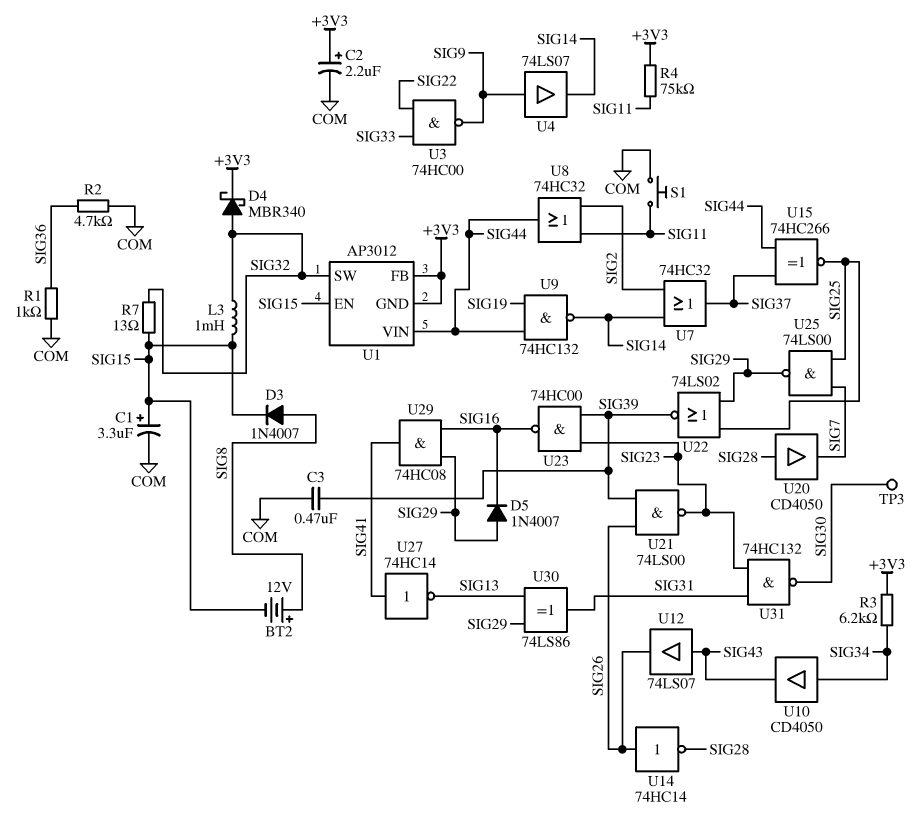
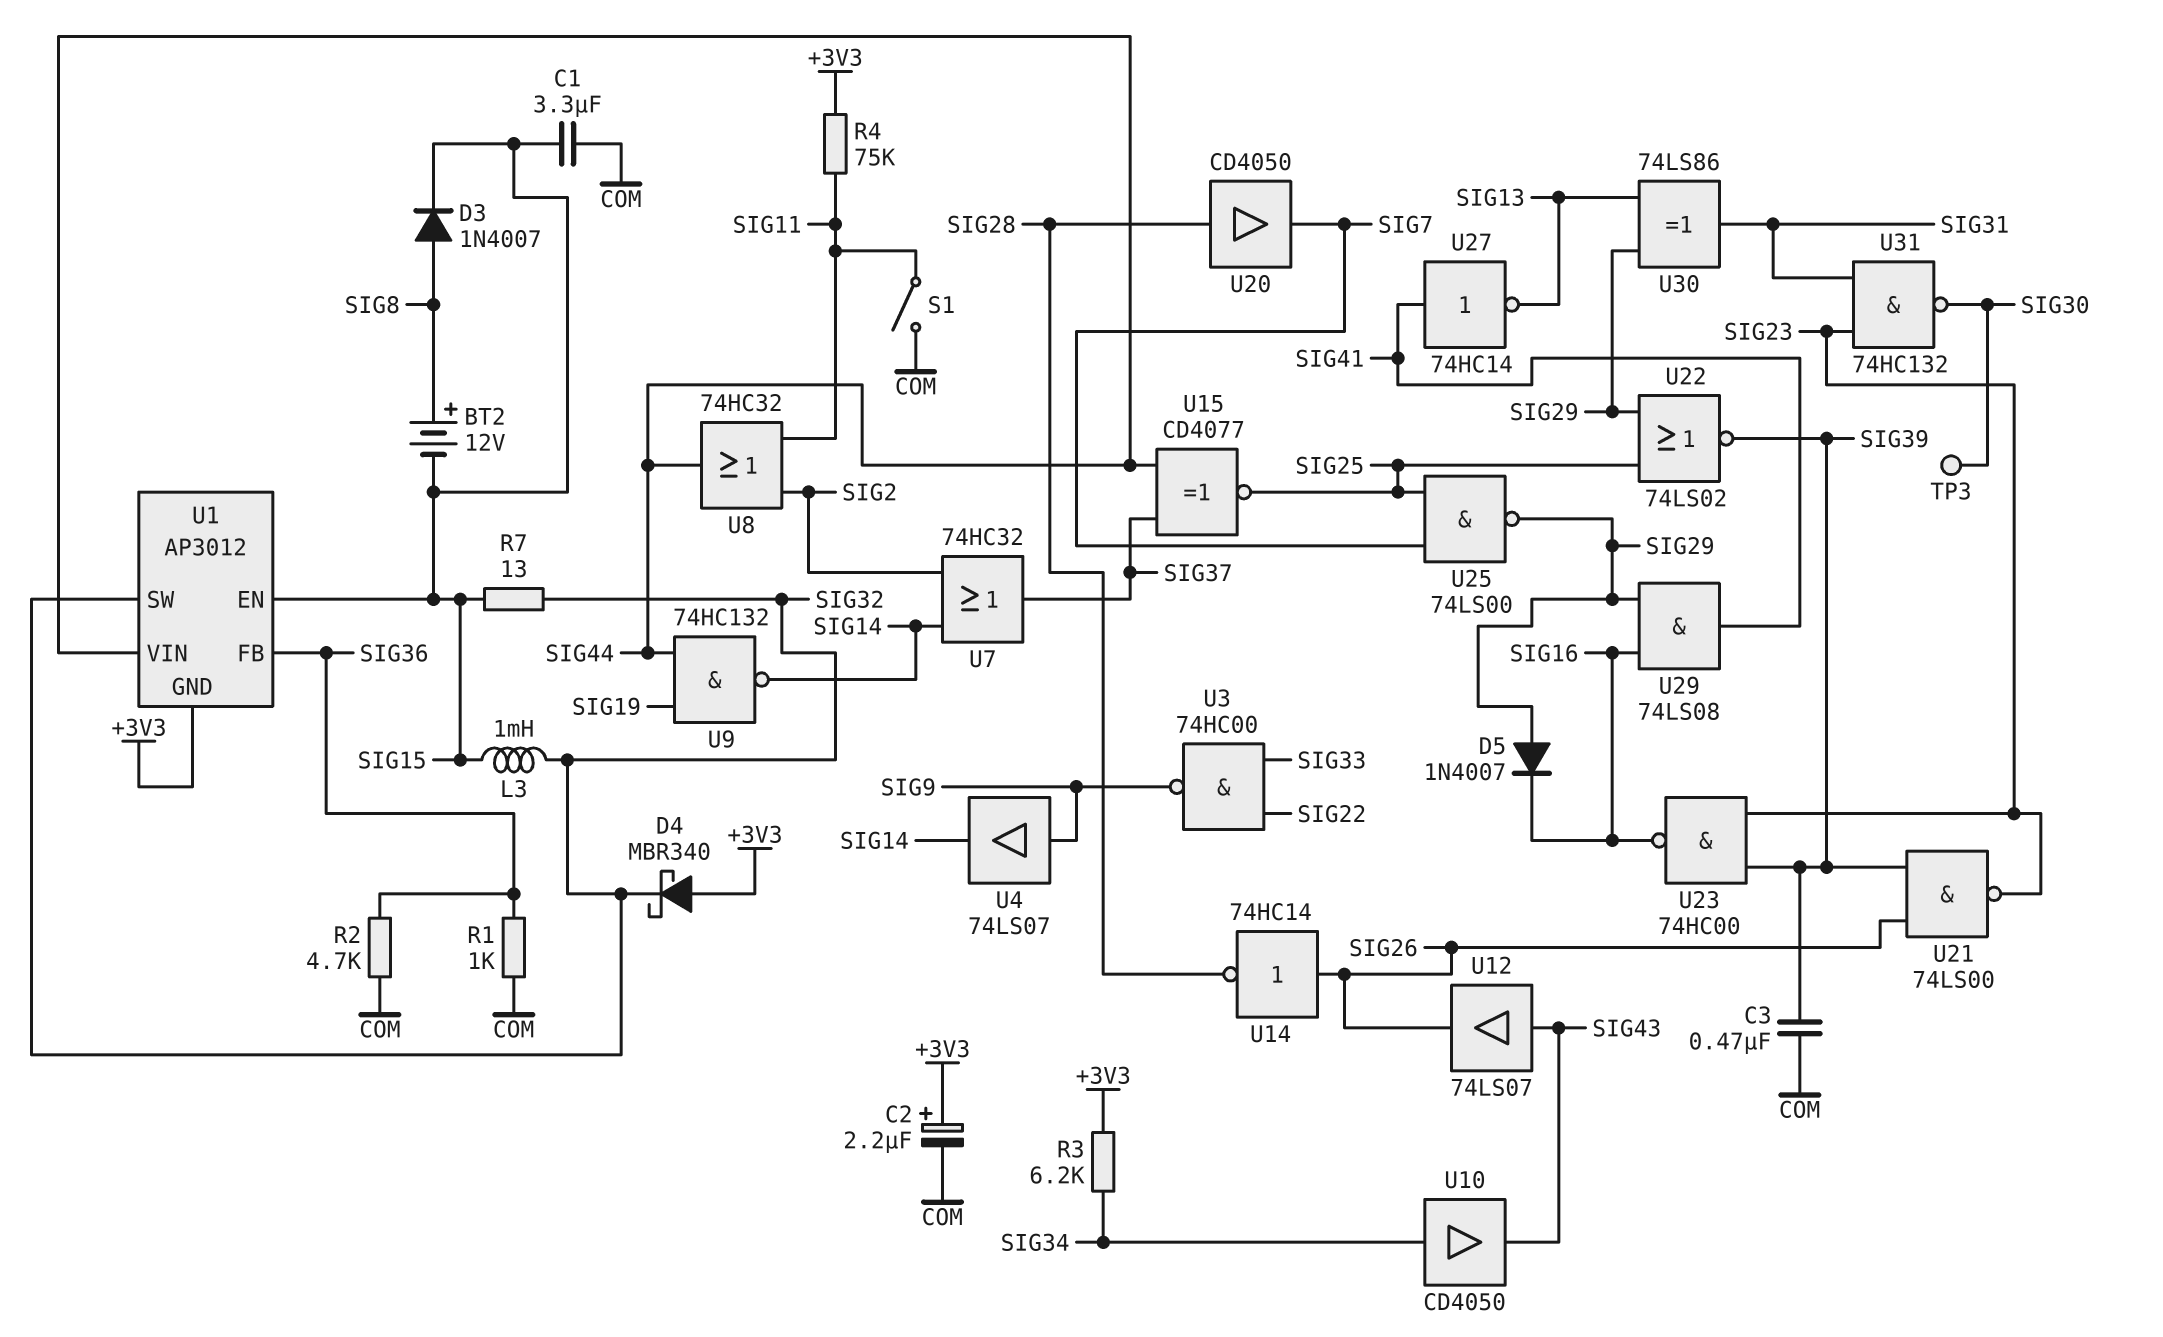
C1: 3.3uF (plus SIG15, minus COM) -> 3.3uF (COM, SIG15)
D4: schottky MBR340 (A SIG32, K +3V3) -> schottky MBR340 (A +3V3, K SIG32)
S1: button (COM, SIG11) -> switch (COM, SIG11)
U1 pin FB: +3V3 -> SIG36
U15: XNOR 74HC266 (in SIG37, in SIG44, out SIG25) -> XNOR CD4077 (in SIG37, in SIG44, out SIG25)
U29: AND 74HC08 (in SIG16, in SIG29, out SIG41) -> AND 74LS08 (in SIG16, in SIG29, out SIG41)

